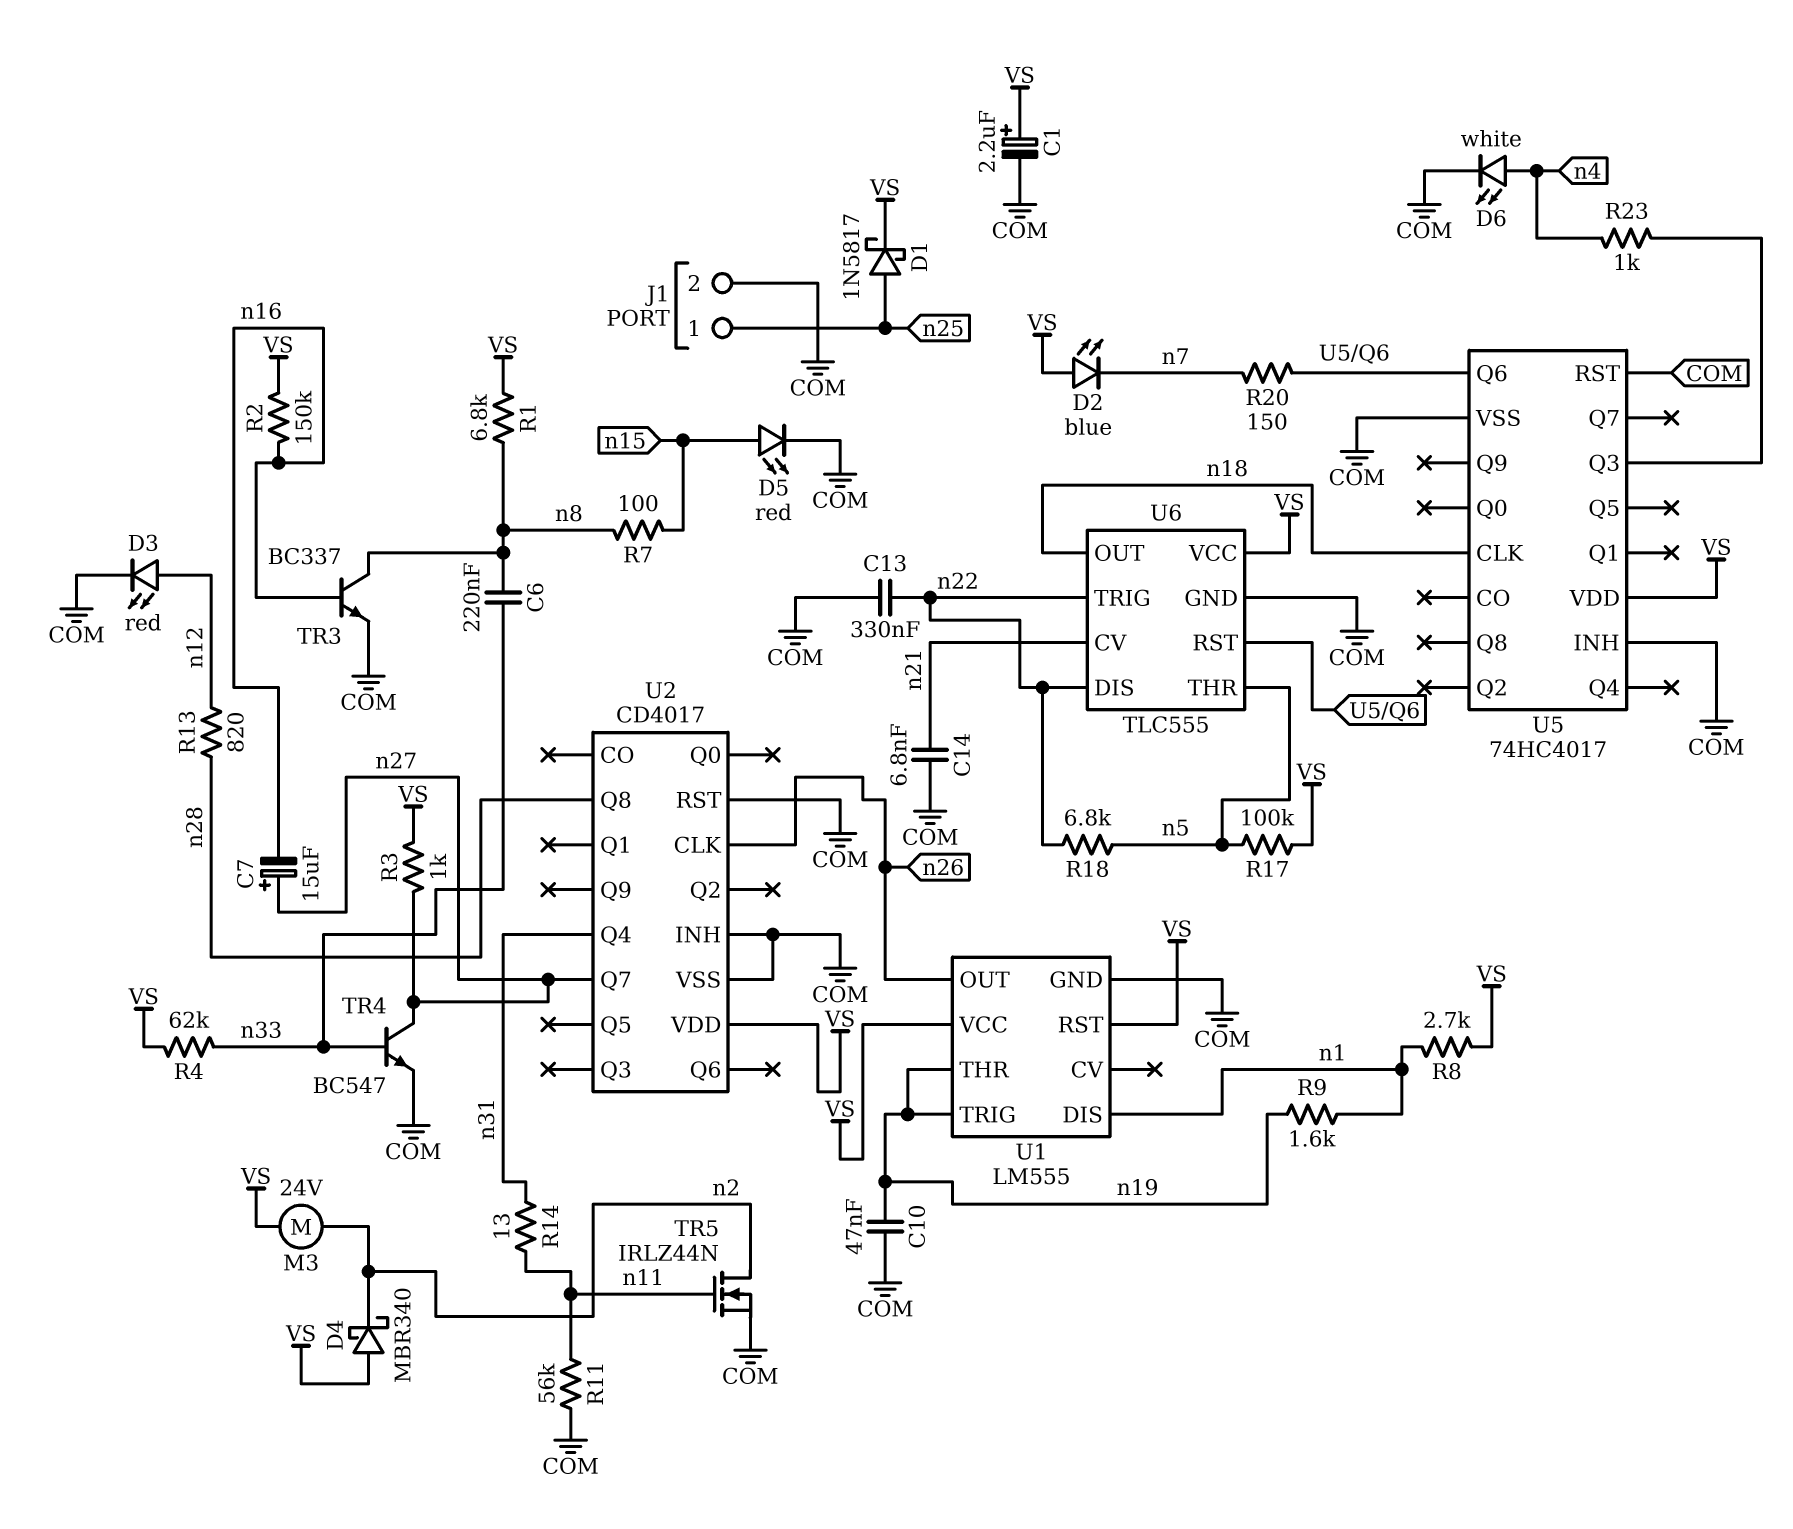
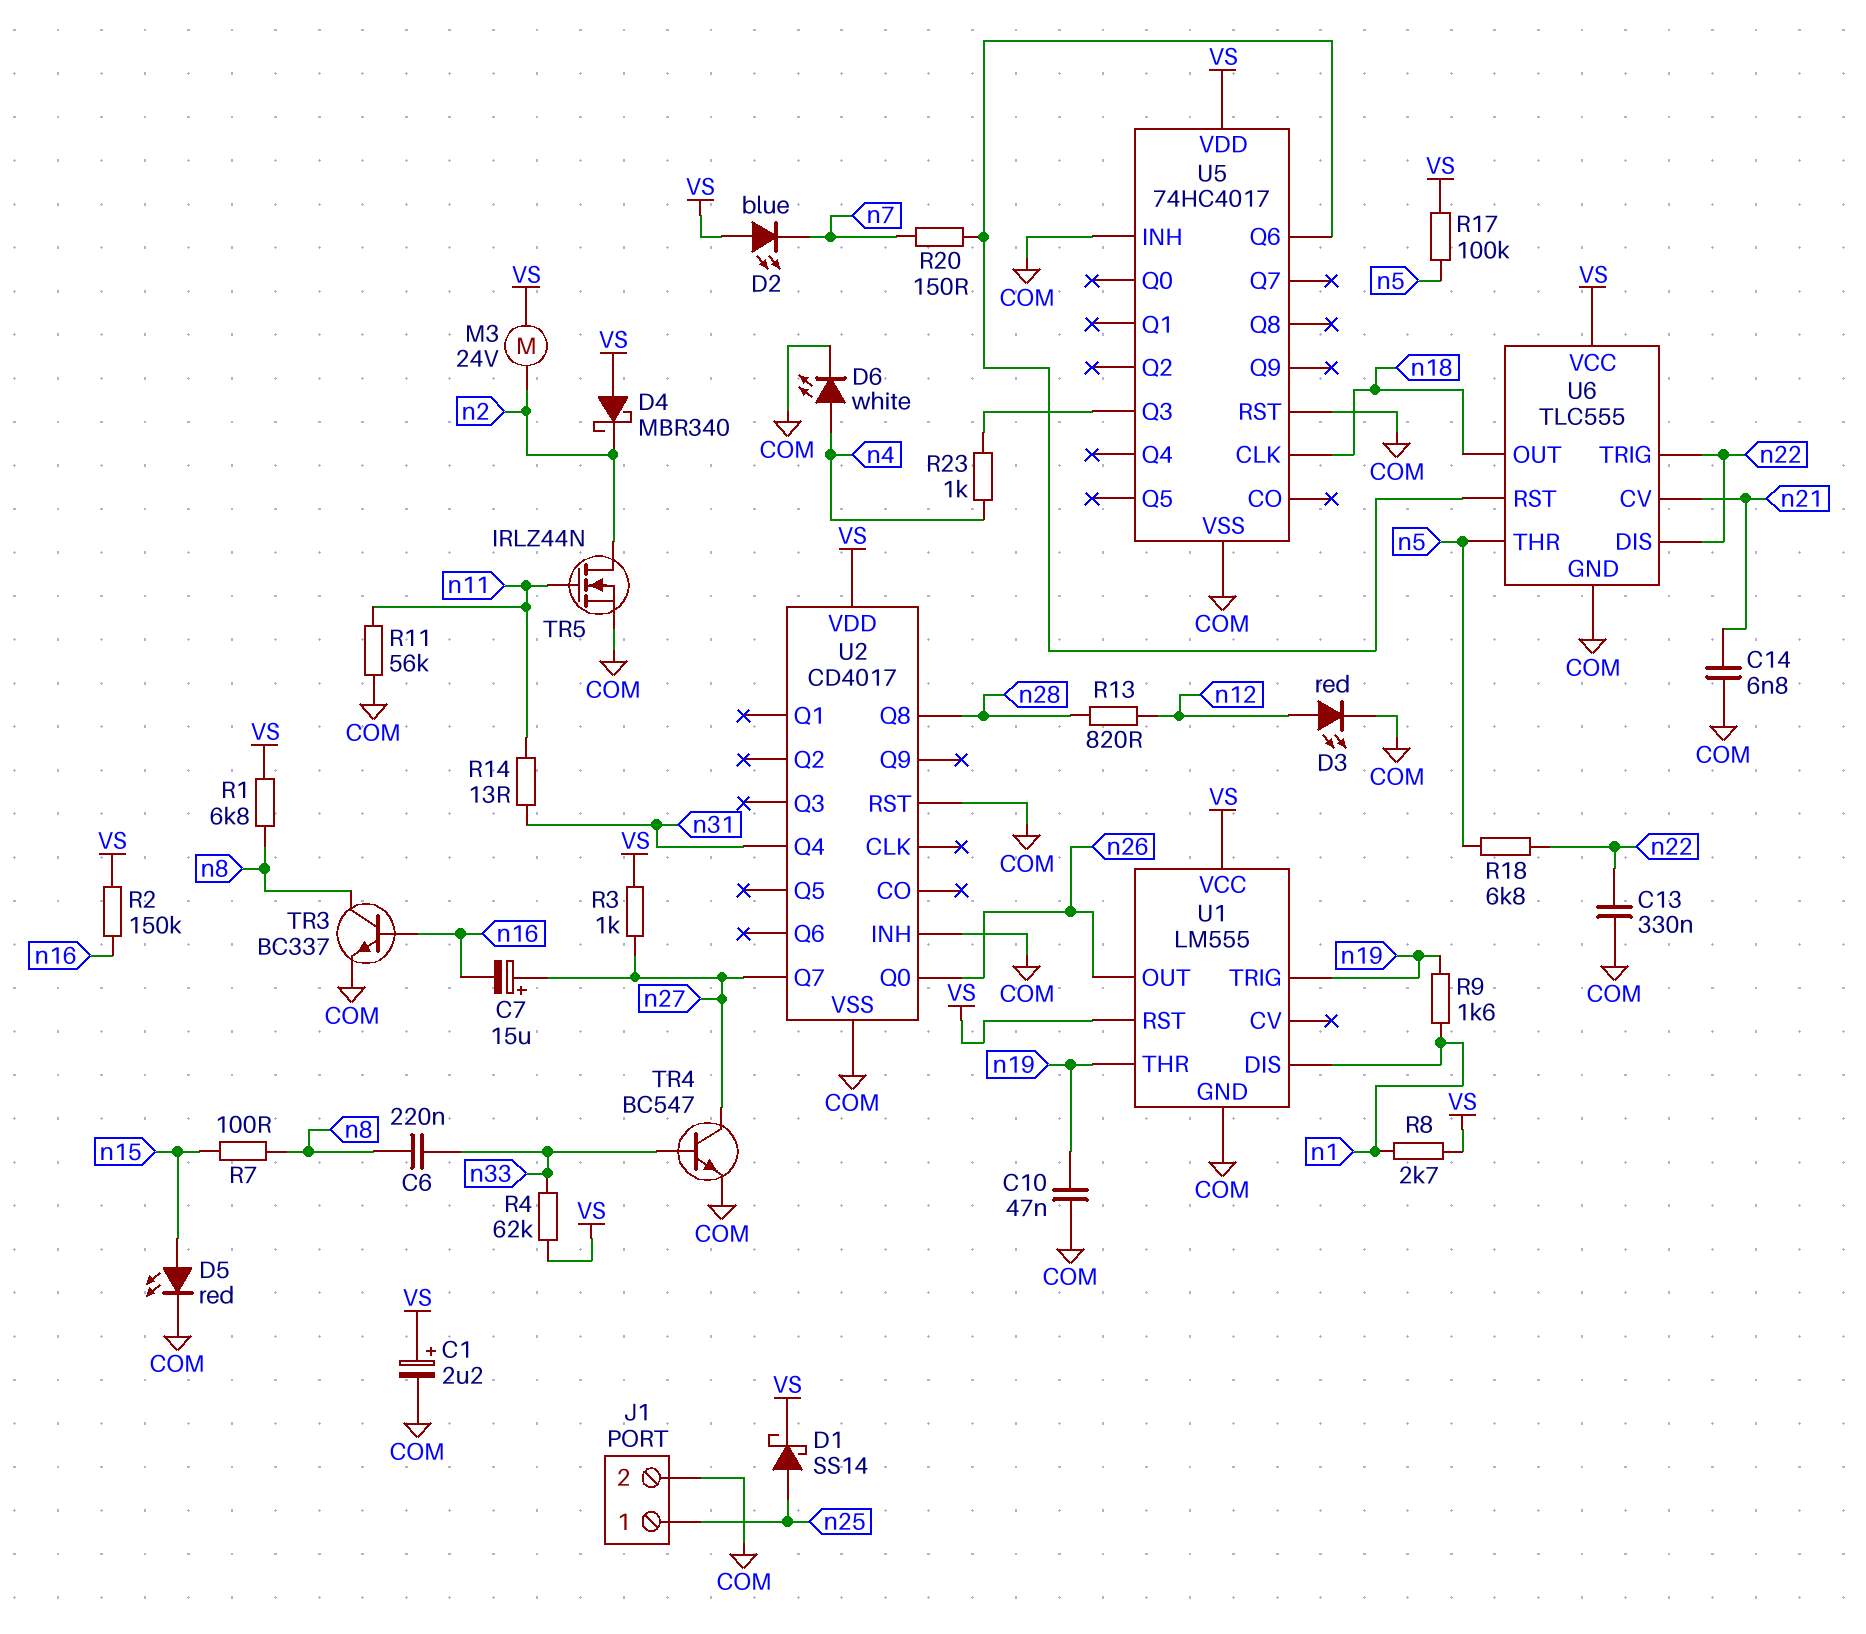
D1: schottky 1N5817 (A n25, K VS) -> schottky SS14 (A n25, K VS)
U2 pin CLK: n26 -> none
U2 pin Q0: none -> n26

